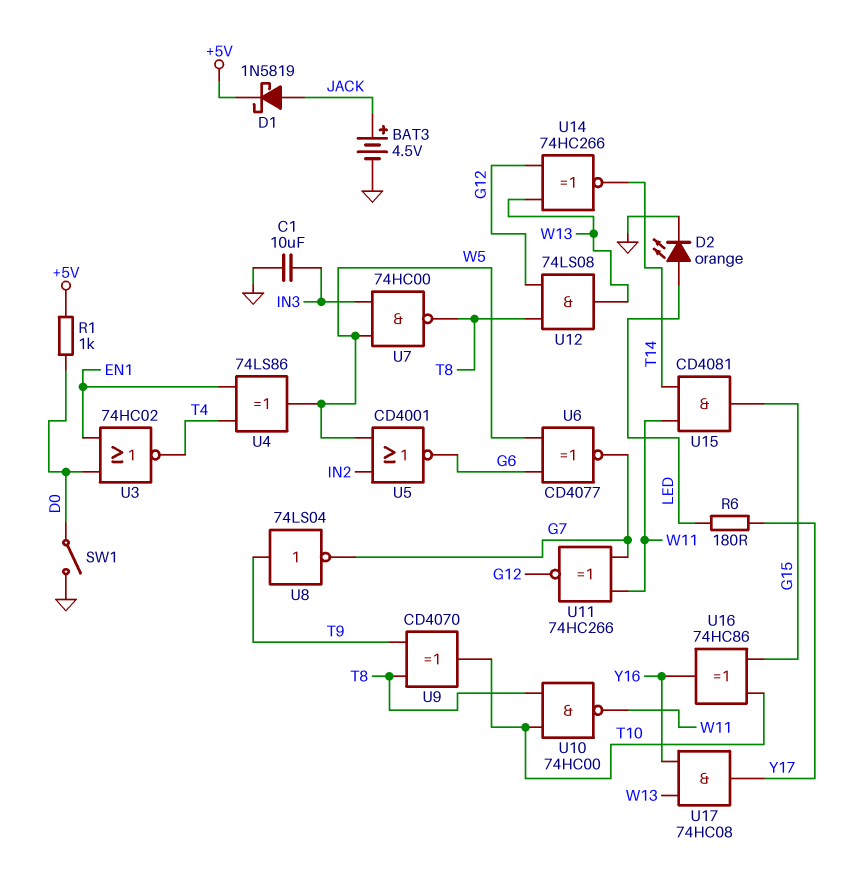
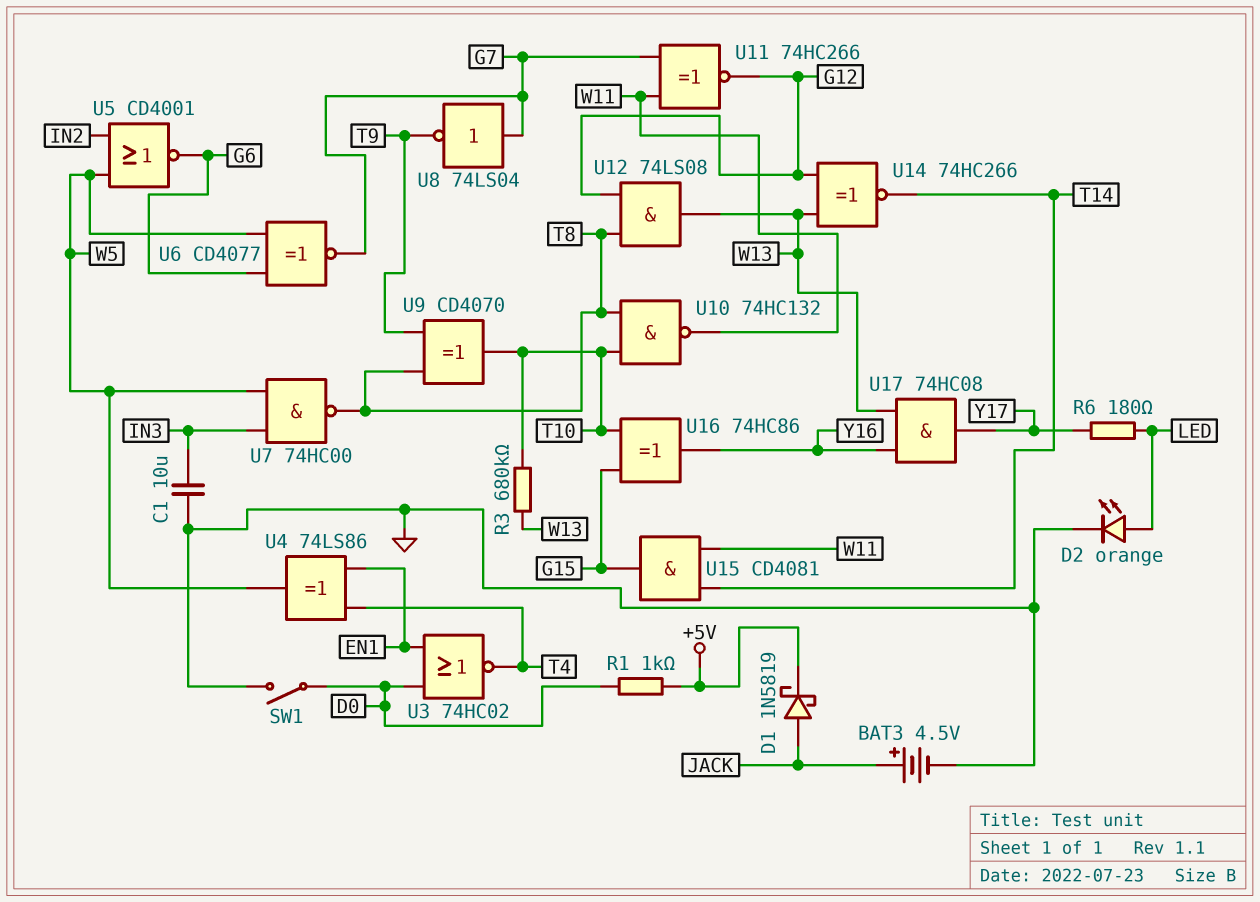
R3: none -> 680k (T10, W13)
U8: NOT 74LS04 (in T9, out G7) -> NOT 74LS04 (in G7, out T9)
U10: NAND 74HC00 (in T8, in T10, out W11) -> NAND 74HC132 (in T8, in T10, out W11)

